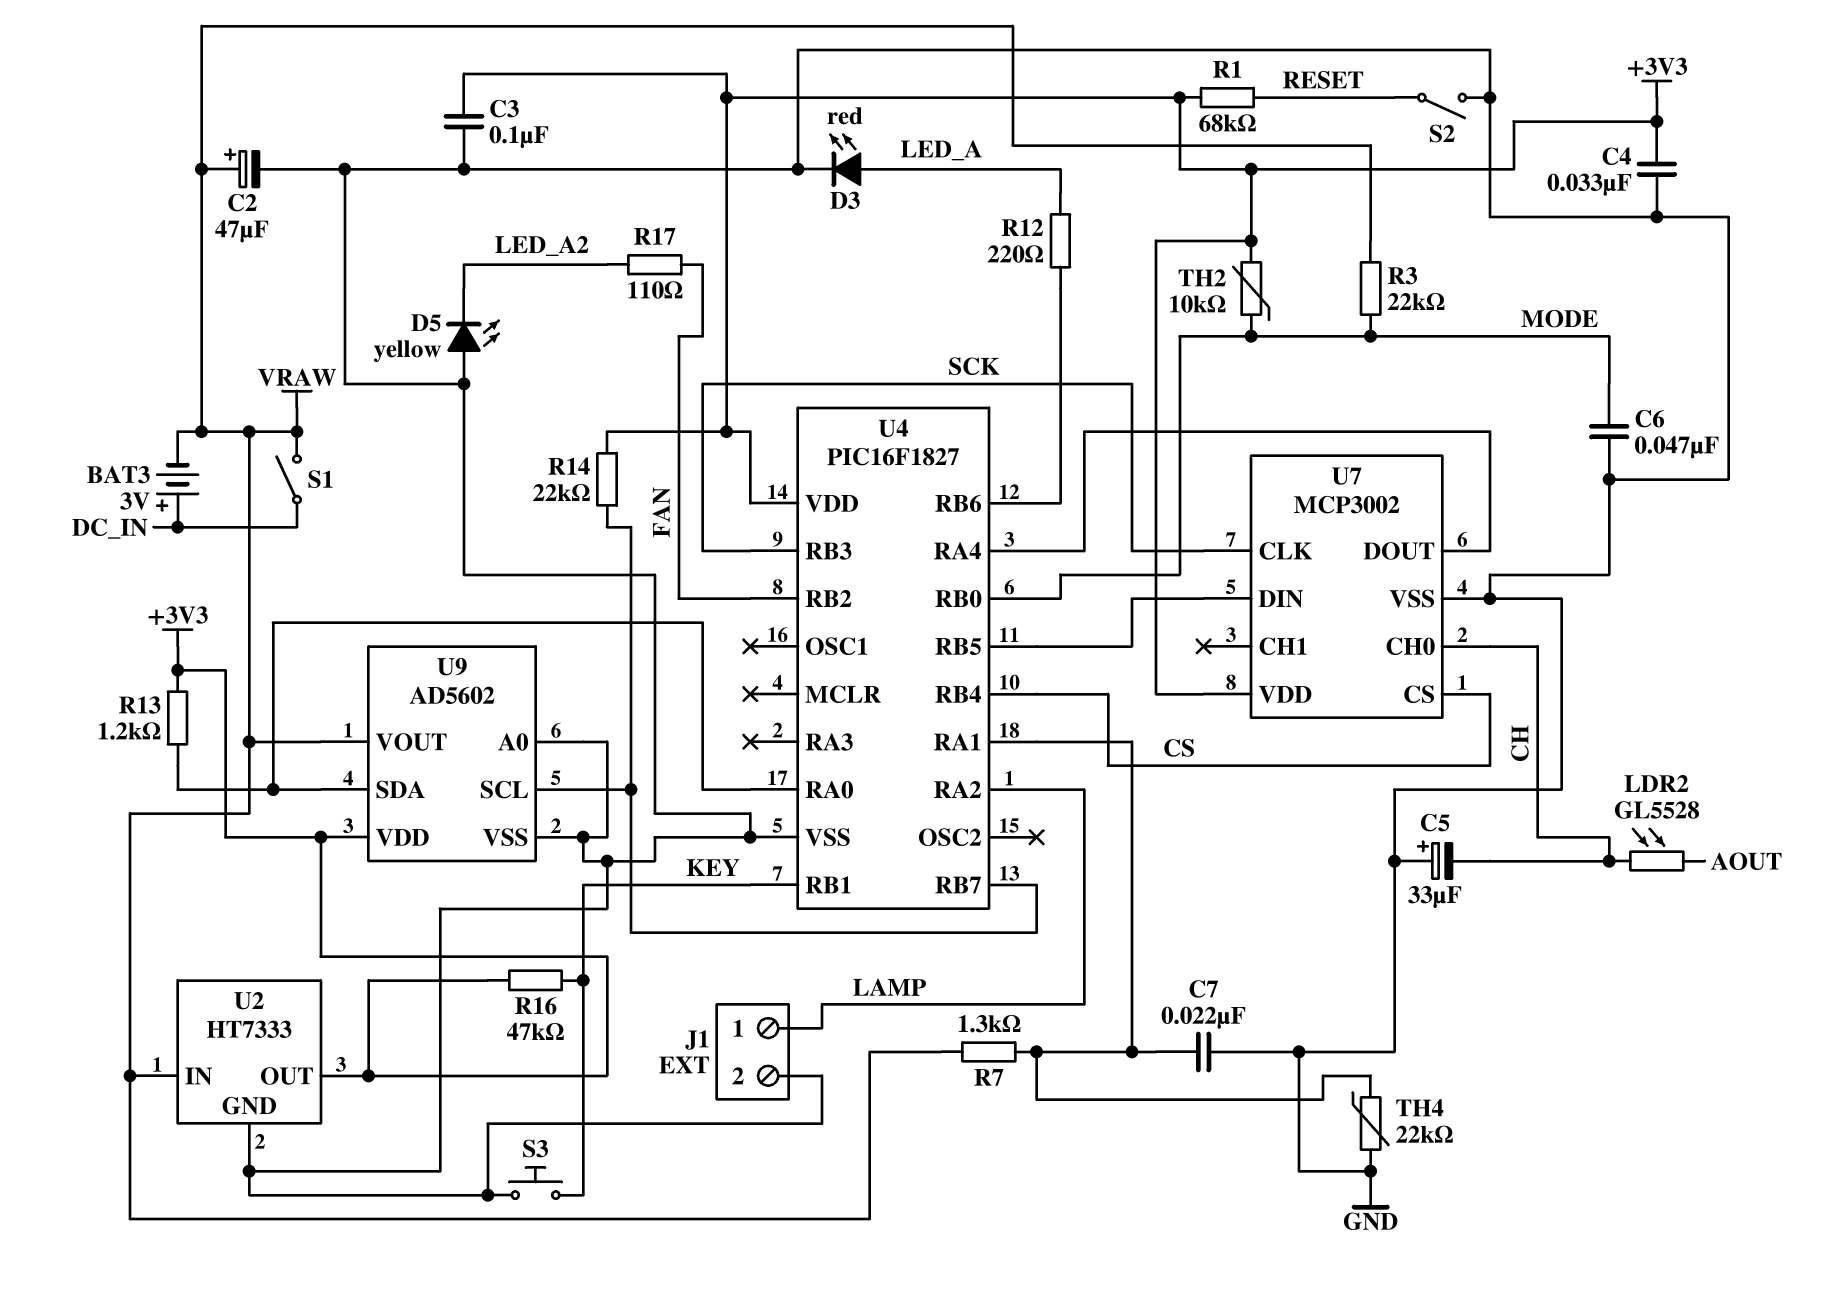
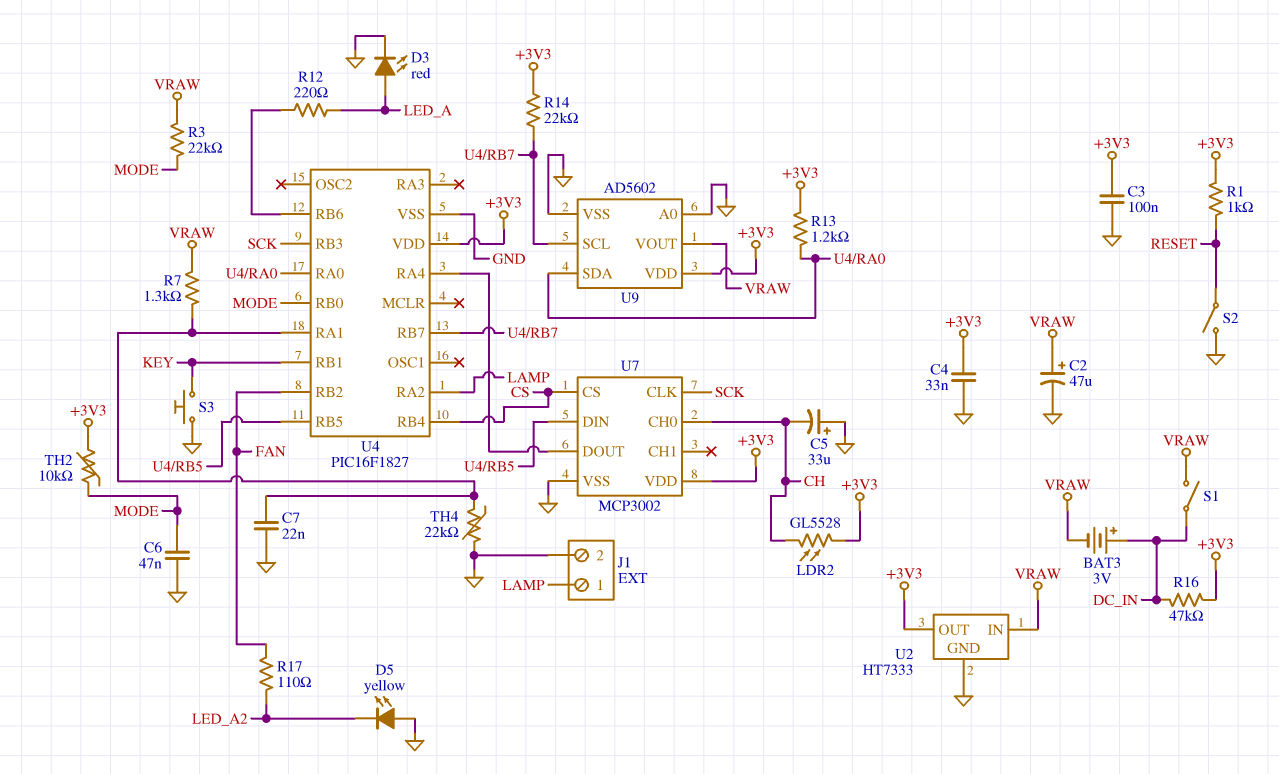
LDR2: GL5528 (AOUT, CH) -> GL5528 (+3V3, CH)
R1: 68k (+3V3, RESET) -> 1k (+3V3, RESET)
R16: 47k (+3V3, KEY) -> 47k (+3V3, DC_IN)

